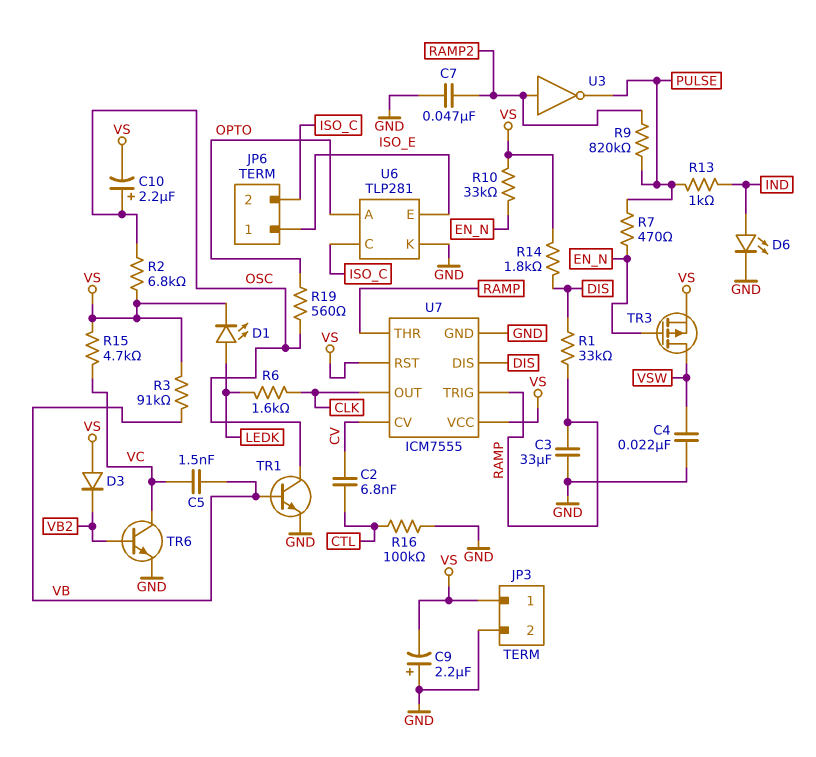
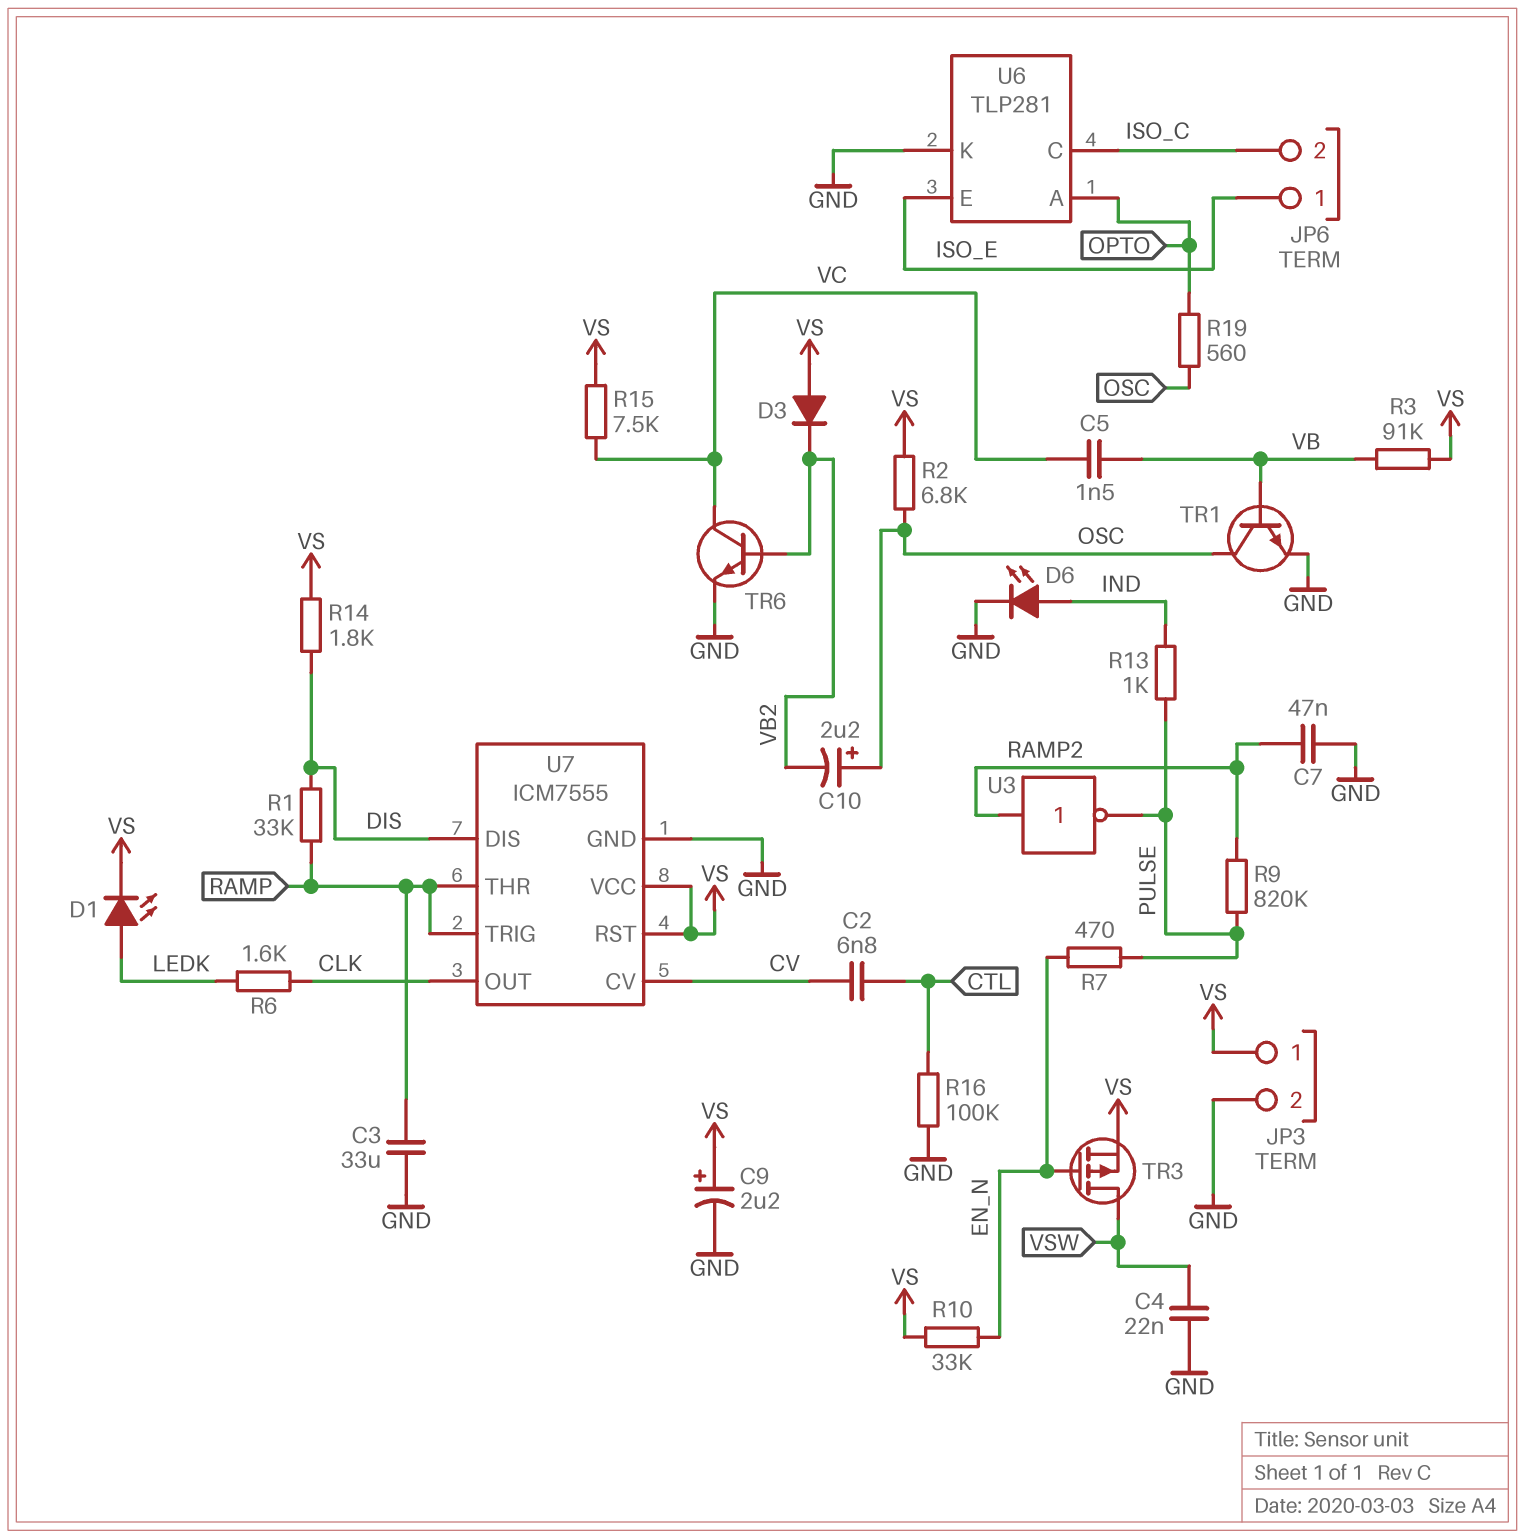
C9: 2.2uF (plus GND, minus VS) -> 2.2uF (plus VS, minus GND)
C10: 2.2uF (plus OSC, minus VS) -> 2.2uF (plus OSC, minus VB2)
R15: 4.7k (VC, VS) -> 7.5k (VC, VS)

